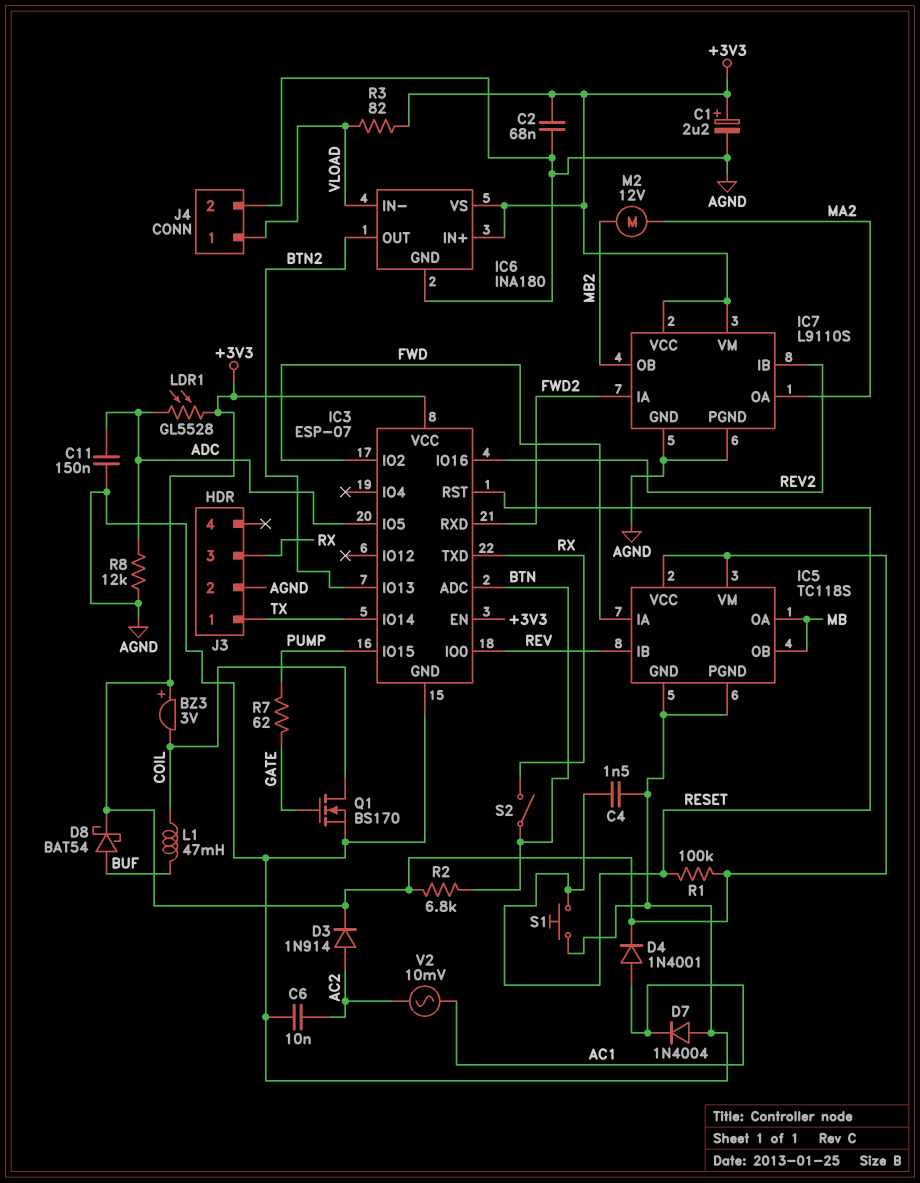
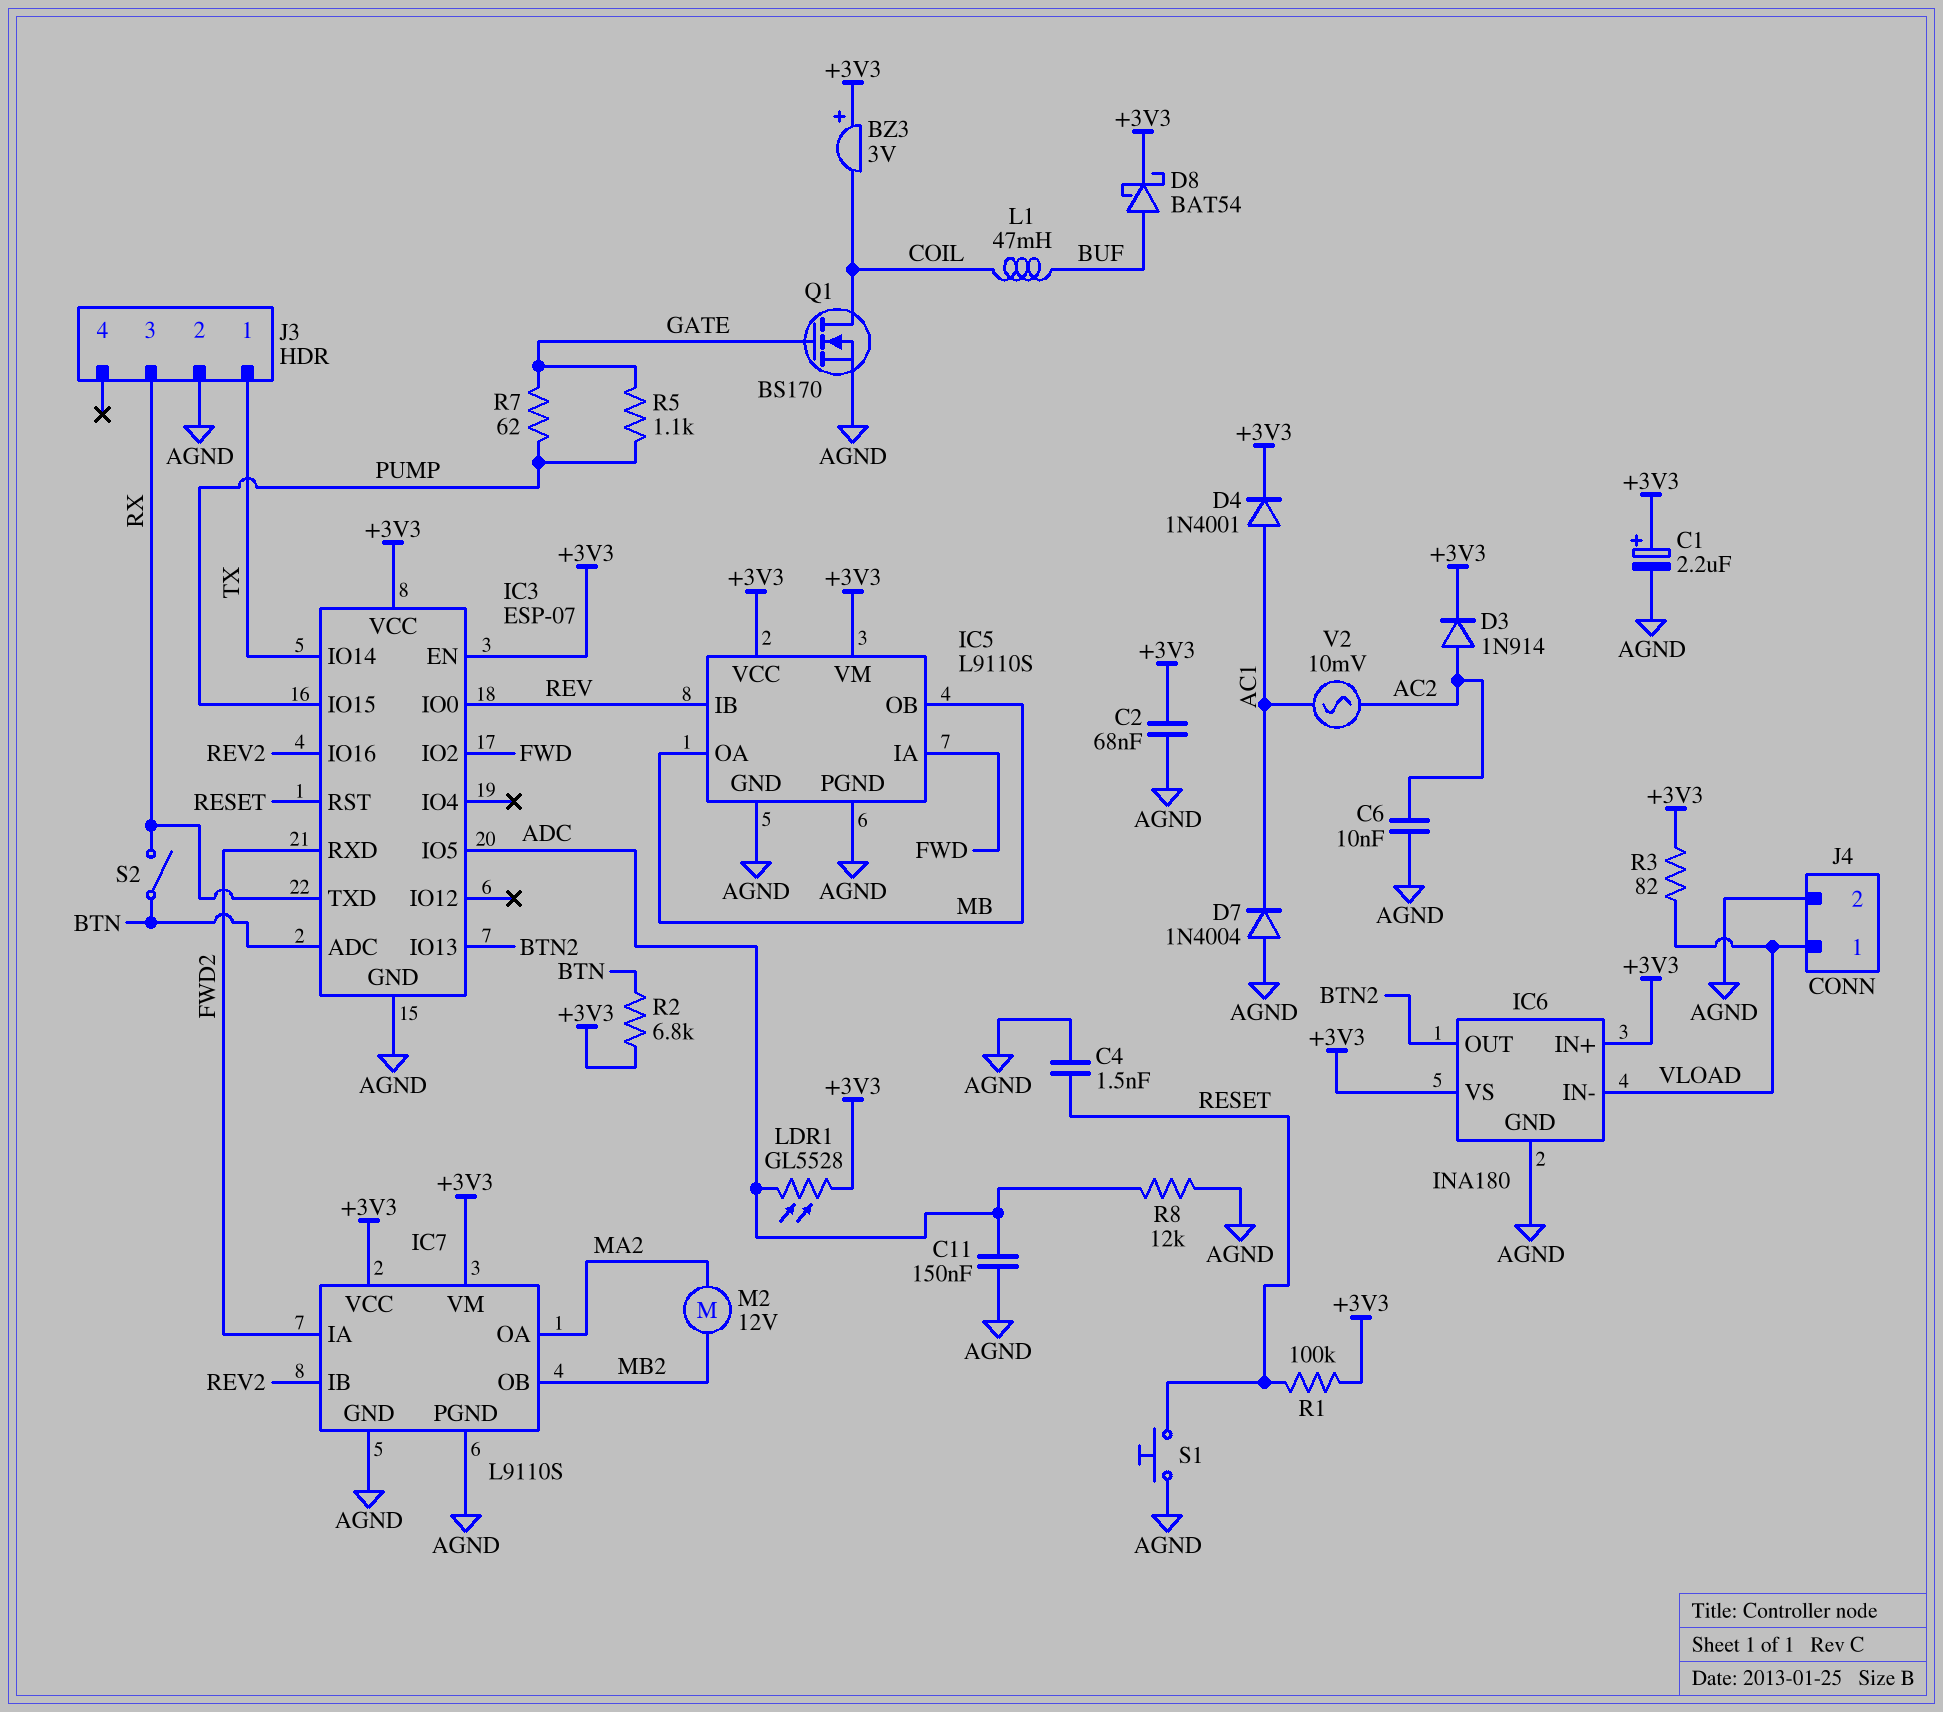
IC5: TC118S -> L9110S
R5: none -> 1.1k (GATE, PUMP)

